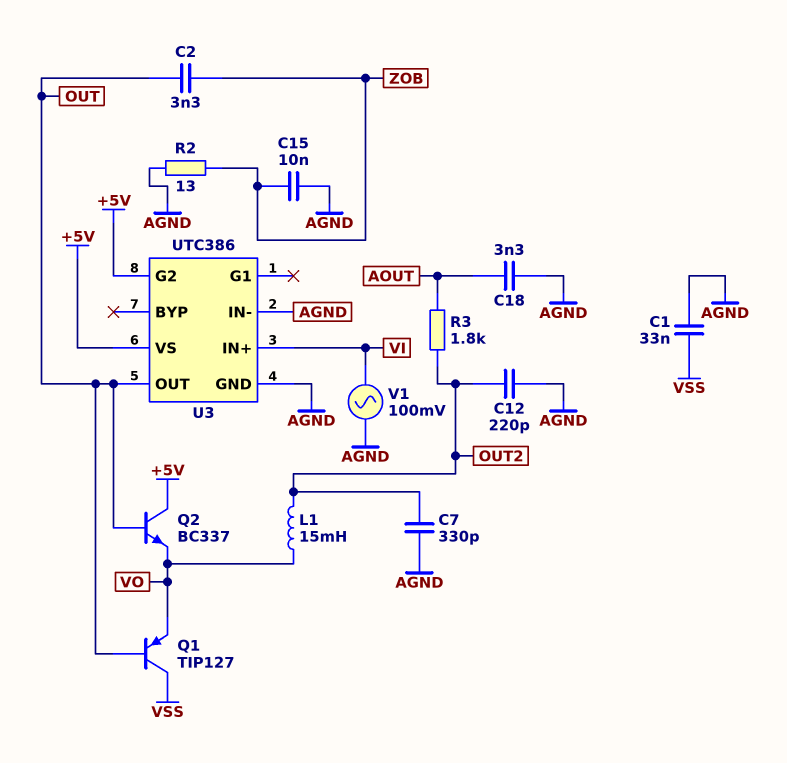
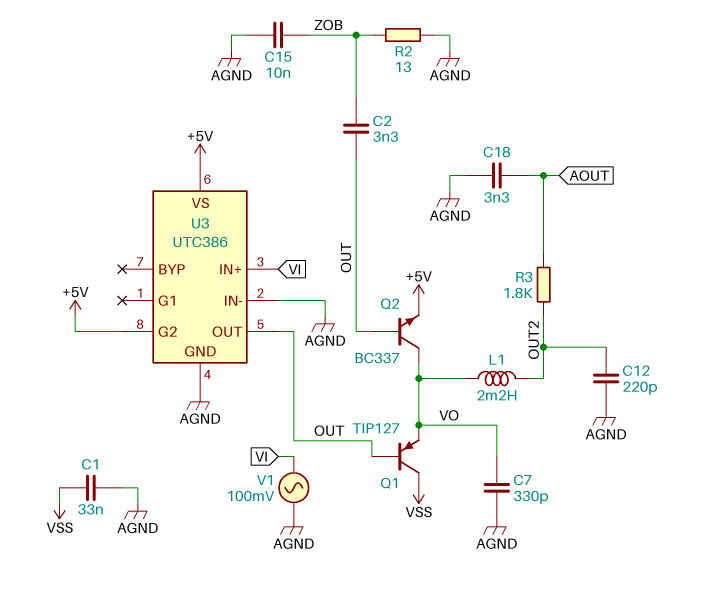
C7: 330pF (AGND, OUT2) -> 330pF (AGND, VO)
L1: 15mH (OUT2, VO) -> 2.2mH (OUT2, VO)
Q2: NPN BC337 (B OUT, C +5V, E VO) -> NPN BC337 (B OUT, C VO, E +5V)

